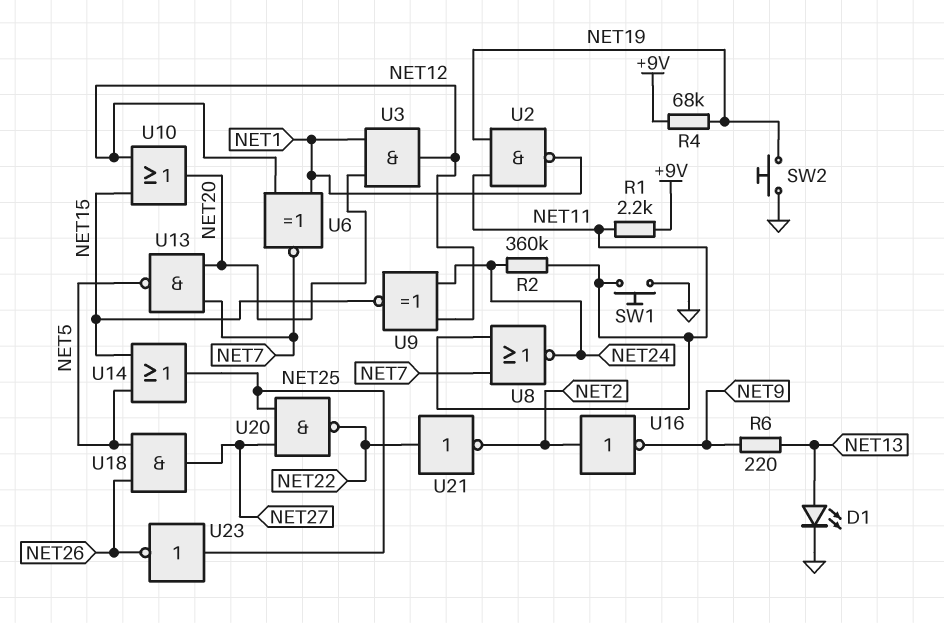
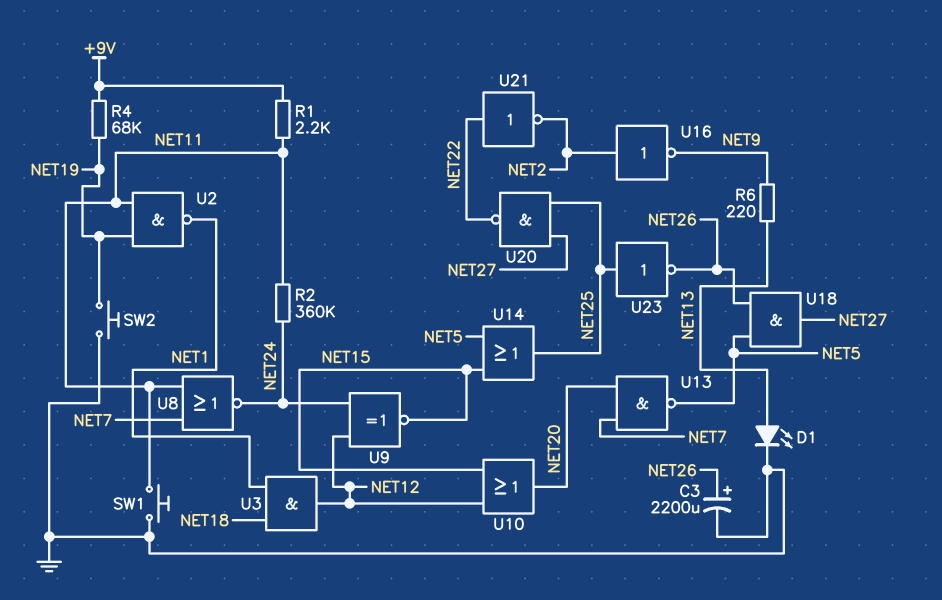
C3: none -> 2200uF (plus NET26, minus GND)
U3: AND (in NET1, in NET20, out NET12) -> AND (in NET1, in NET18, out NET12)
U6: XNOR (in NET1, in NET12, out NET7) -> none

